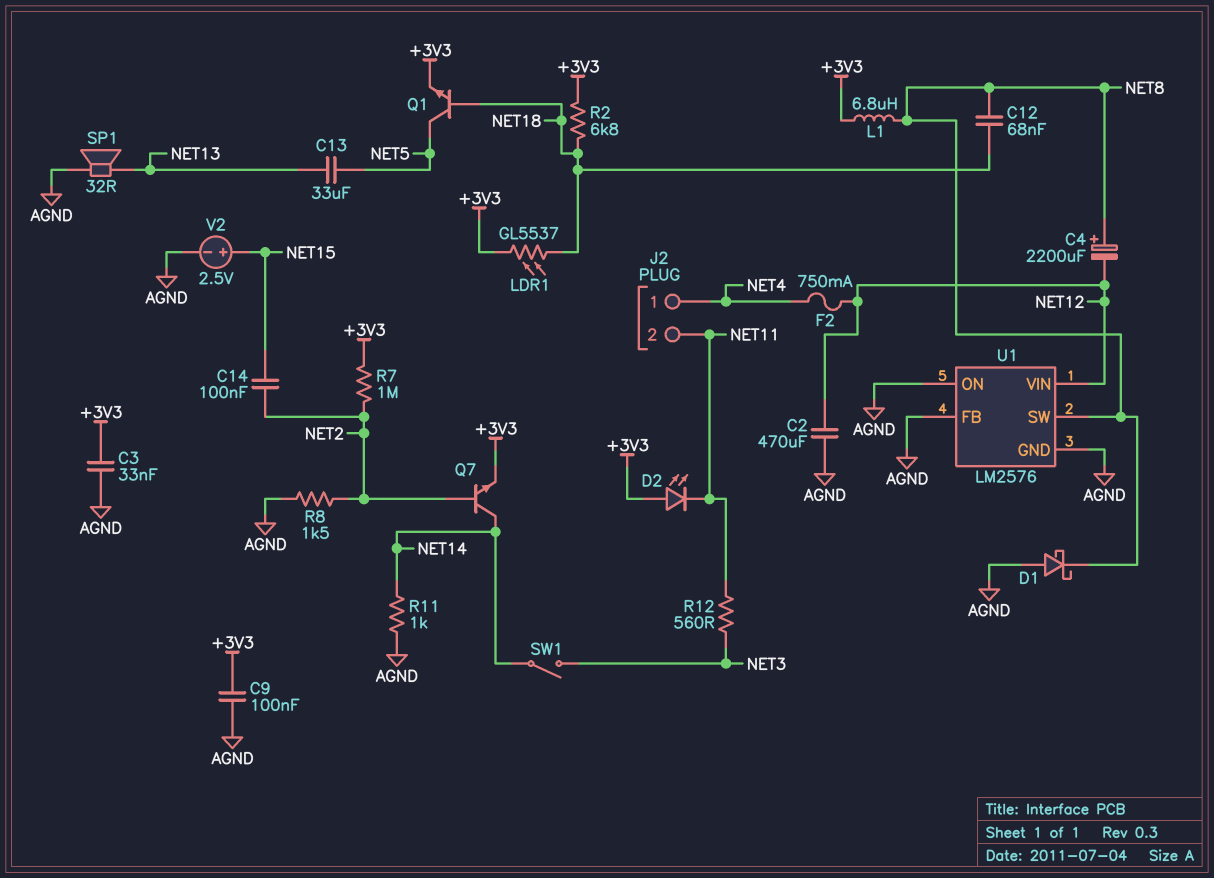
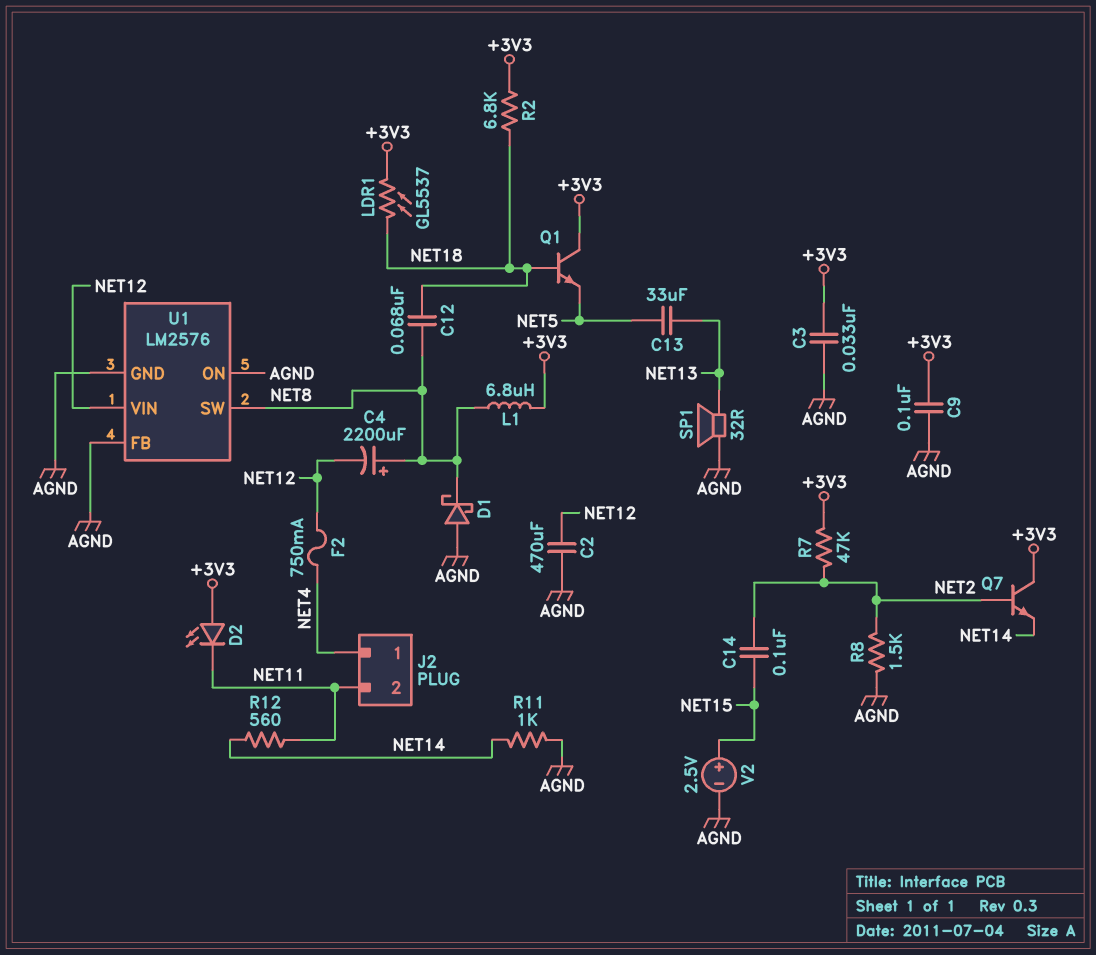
Q1: NPN (B NET18, C NET5, E +3V3) -> NPN (B NET18, C +3V3, E NET5)
Q7: NPN (B NET2, C NET14, E +3V3) -> NPN (B NET2, C +3V3, E NET14)
R7: 1M (+3V3, NET2) -> 47k (+3V3, NET2)
R12: 560 (NET3, NET11) -> 560 (NET11, NET14)
SW1: switch (NET3, NET14) -> none

